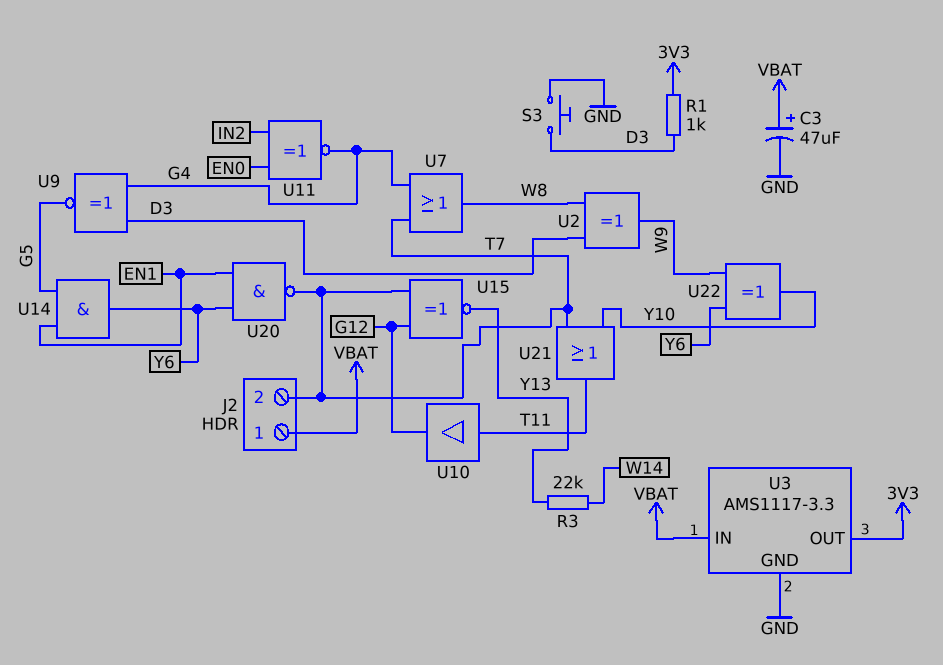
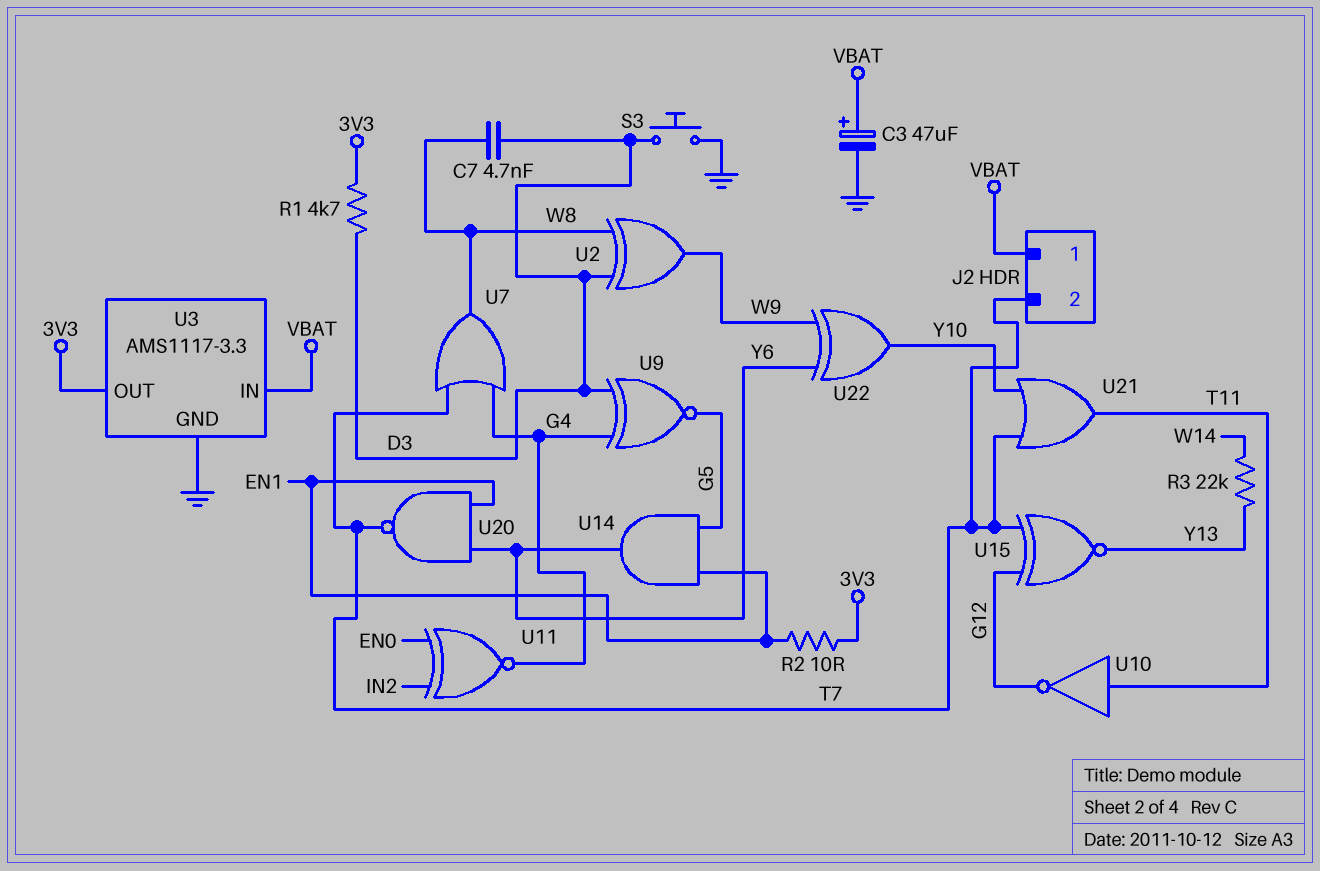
C7: none -> 4.7nF (D3, W8)
R1: 1k (3V3, D3) -> 4.7k (3V3, D3)
R2: none -> 10 (3V3, EN1)
U10: buffer (in T11, out G12) -> NOT (in T11, out G12)

